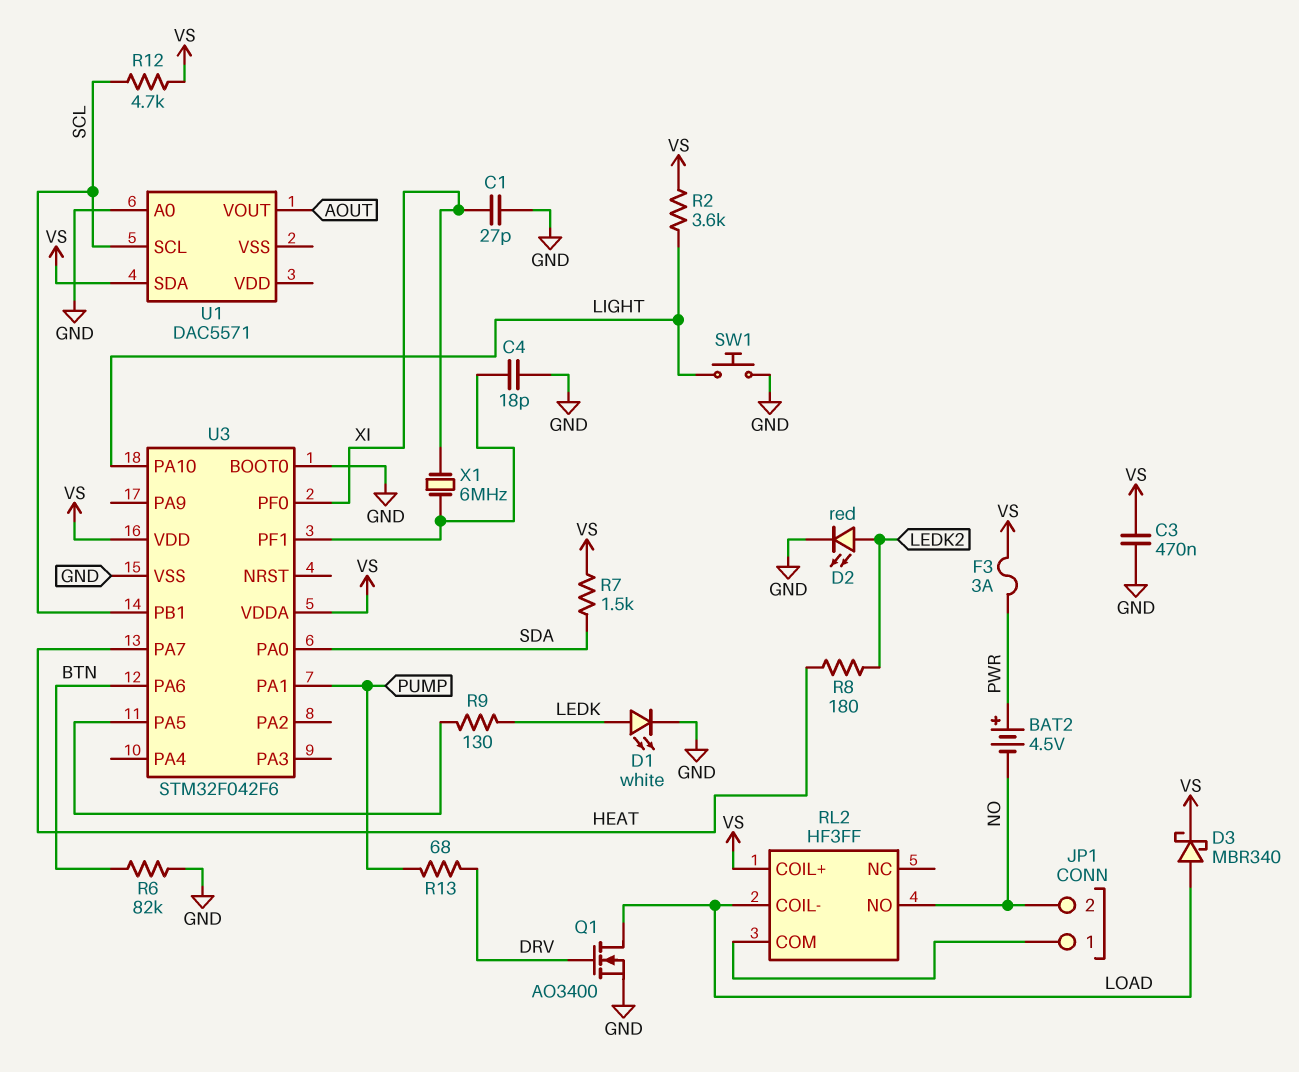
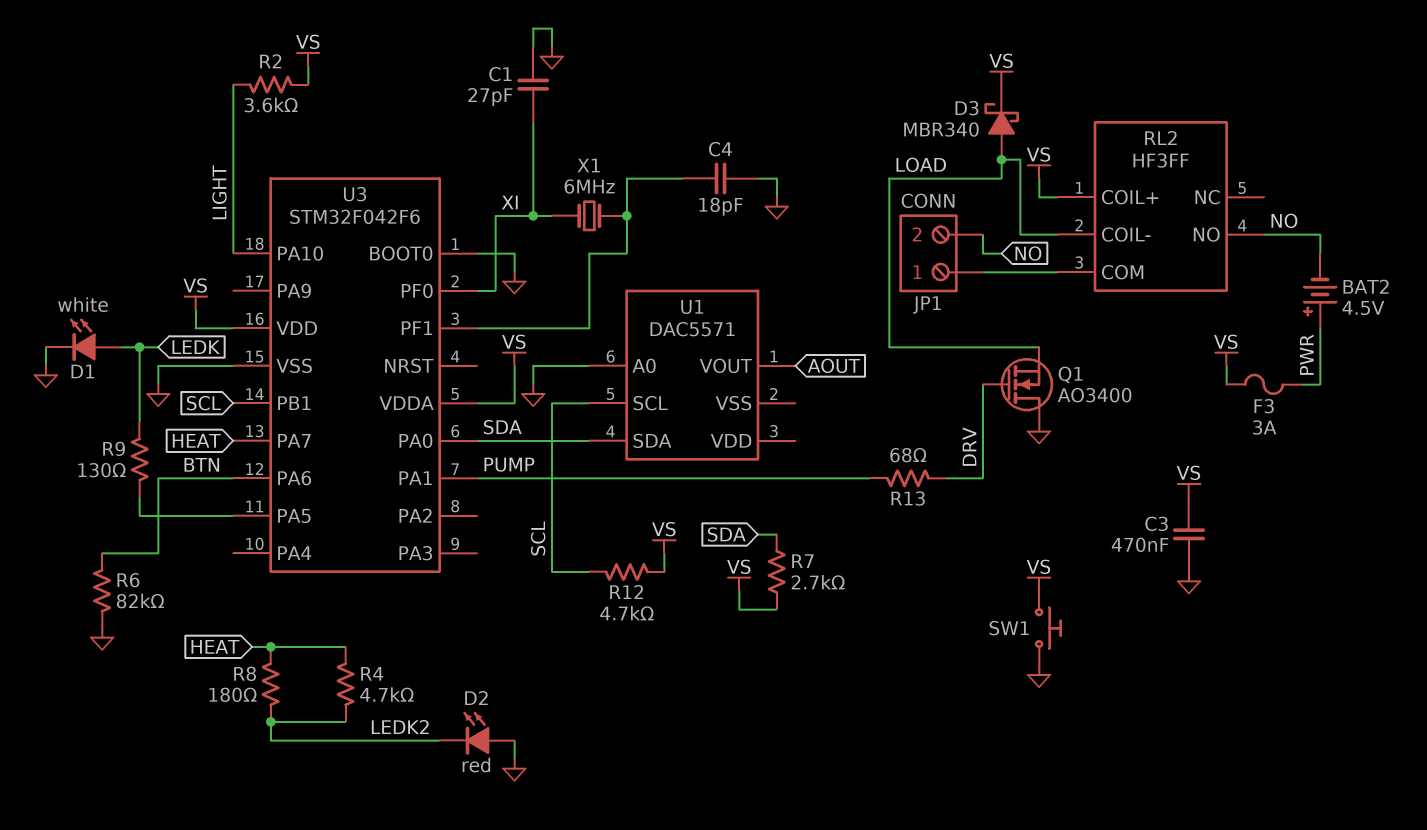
D2: LED red (A LEDK2, K GND) -> LED red (A GND, K LEDK2)
Q1: NMOS AO3400 (G DRV, D LOAD, S GND) -> NMOS AO3400 (G DRV, D GND, S LOAD)
R4: none -> 4.7k (HEAT, LEDK2)
R7: 1.5k (SDA, VS) -> 2.7k (SDA, VS)
SW1: button (GND, LIGHT) -> button (GND, VS)
U1 pin SDA: VS -> SDA

